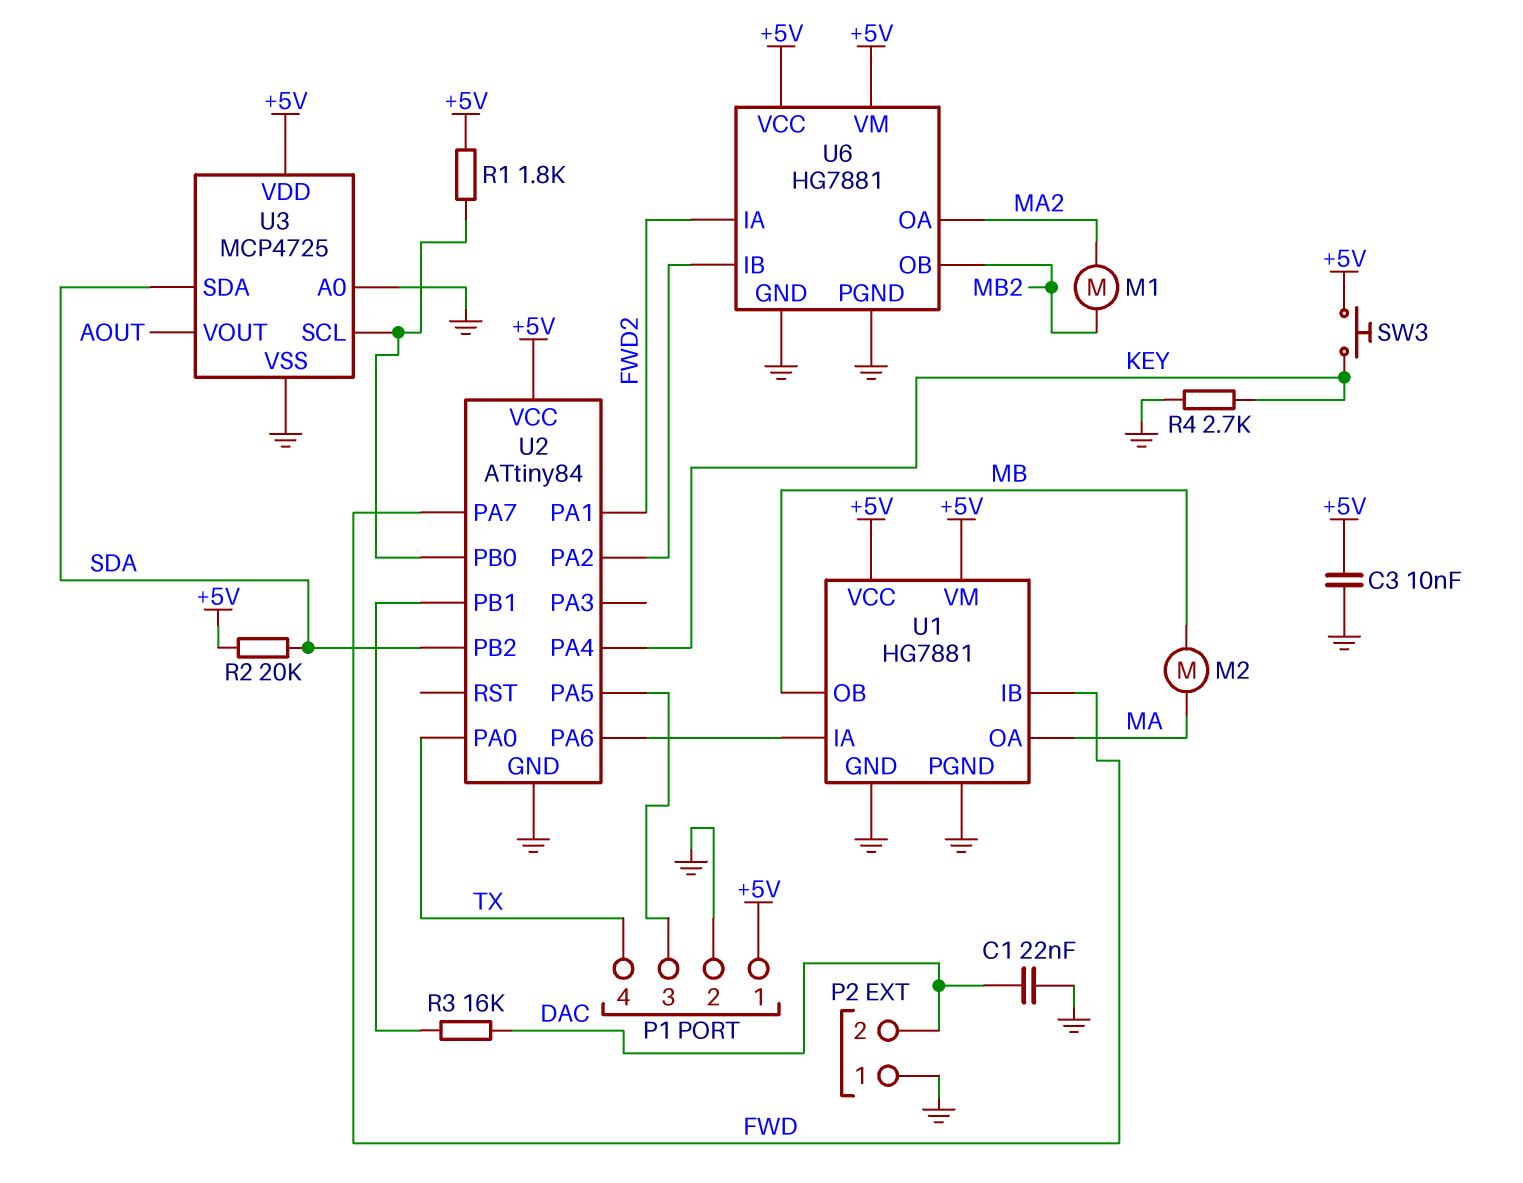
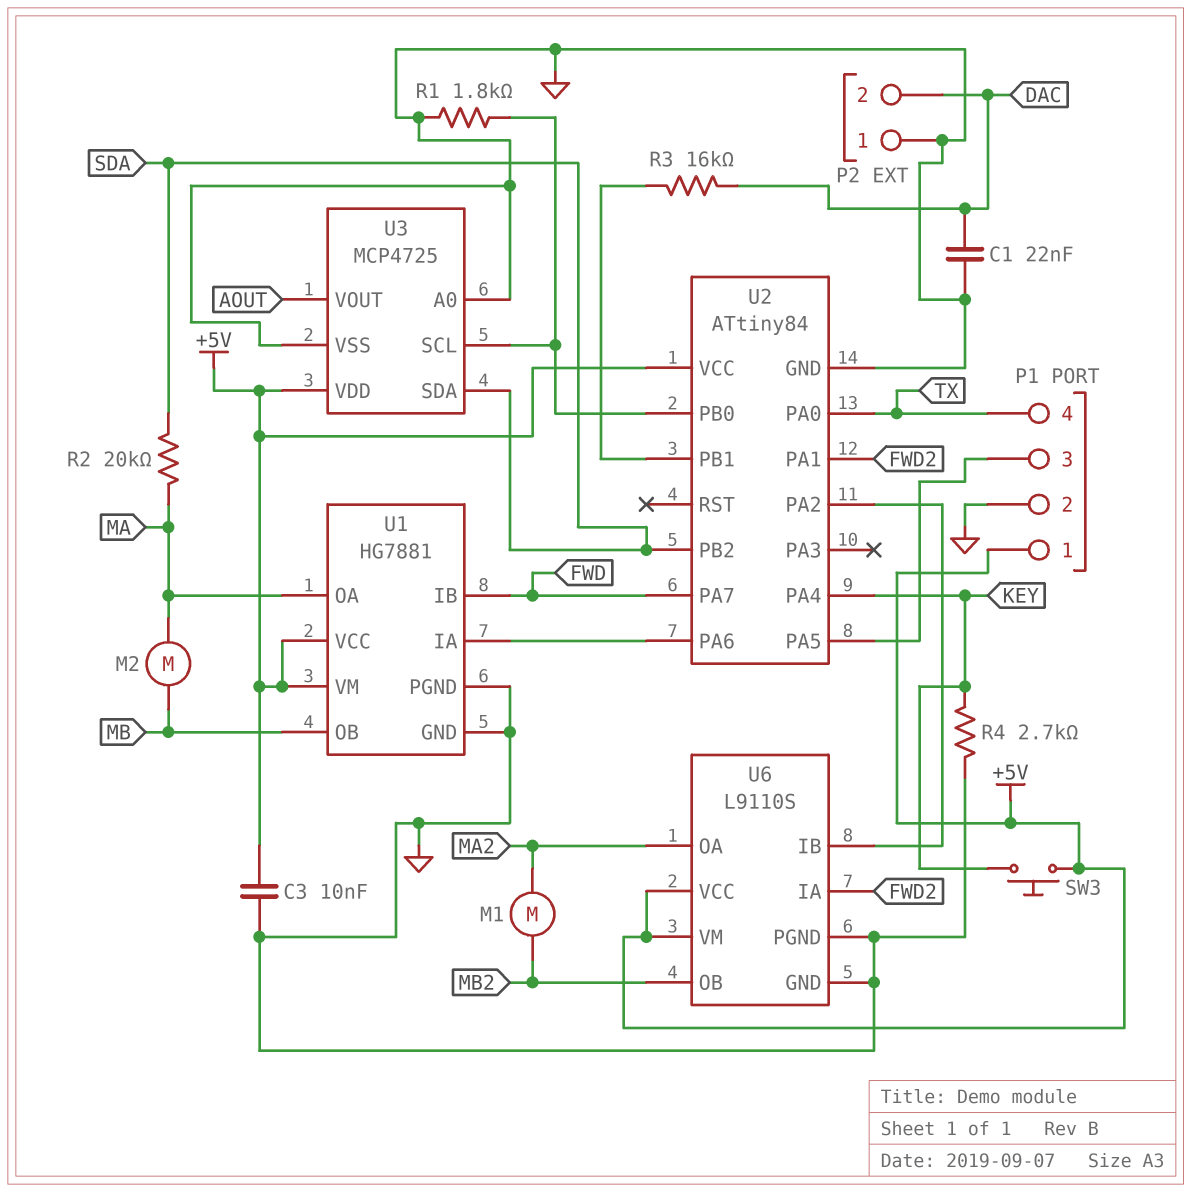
R1: 1.8k (+5V, U2/PB0) -> 1.8k (GND, U2/PB0)
R2: 20k (+5V, SDA) -> 20k (MA, SDA)
U6: HG7881 -> L9110S

